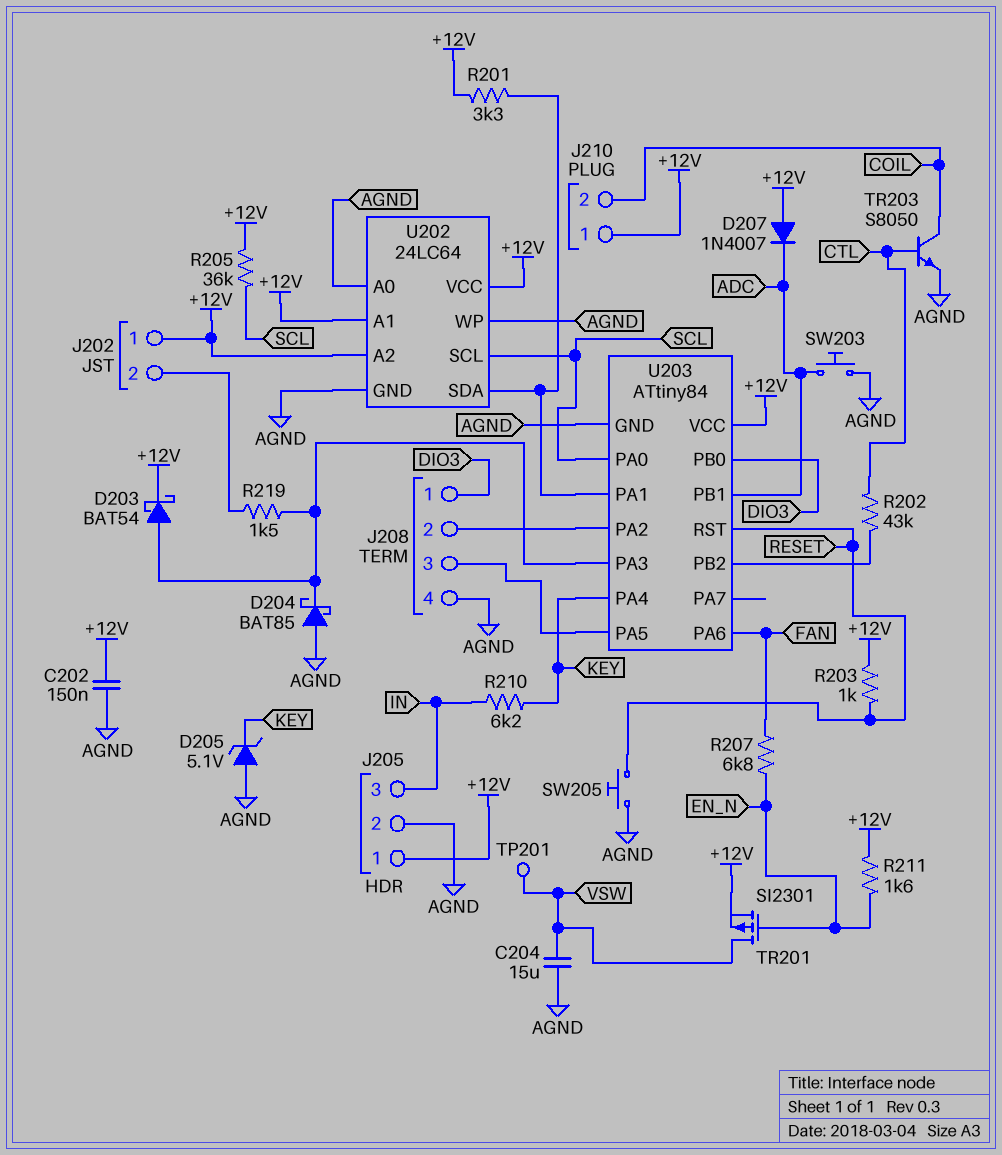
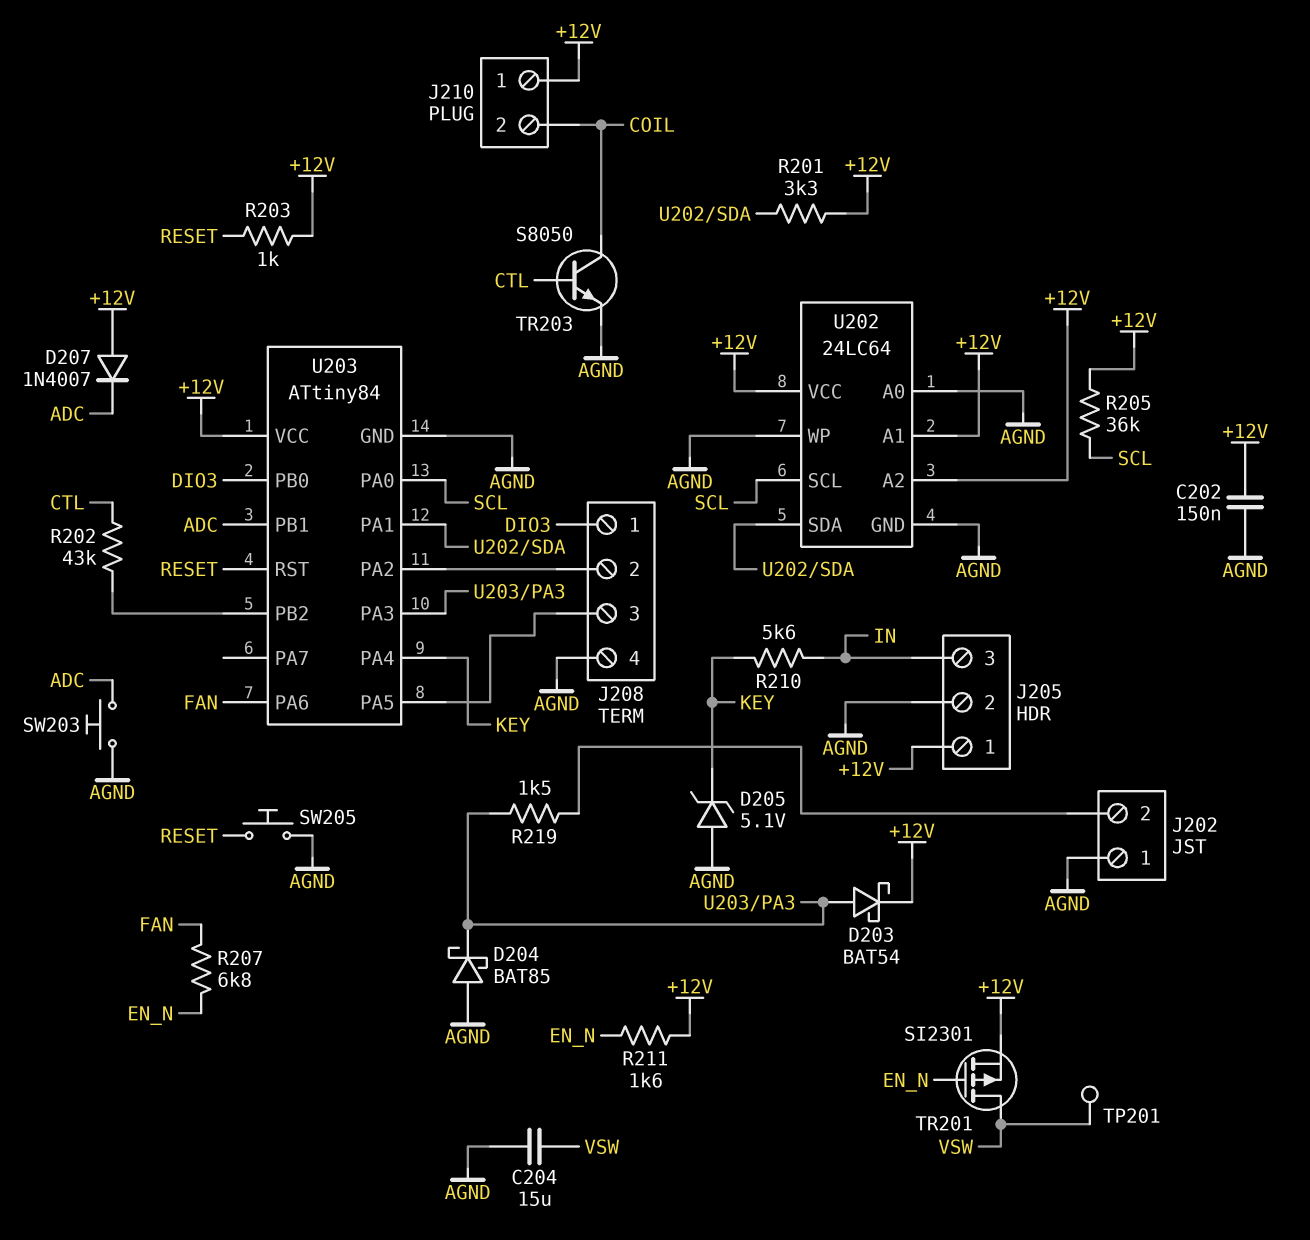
J202 pin 1: +12V -> AGND
R210: 6.2k (IN, KEY) -> 5.6k (IN, KEY)

